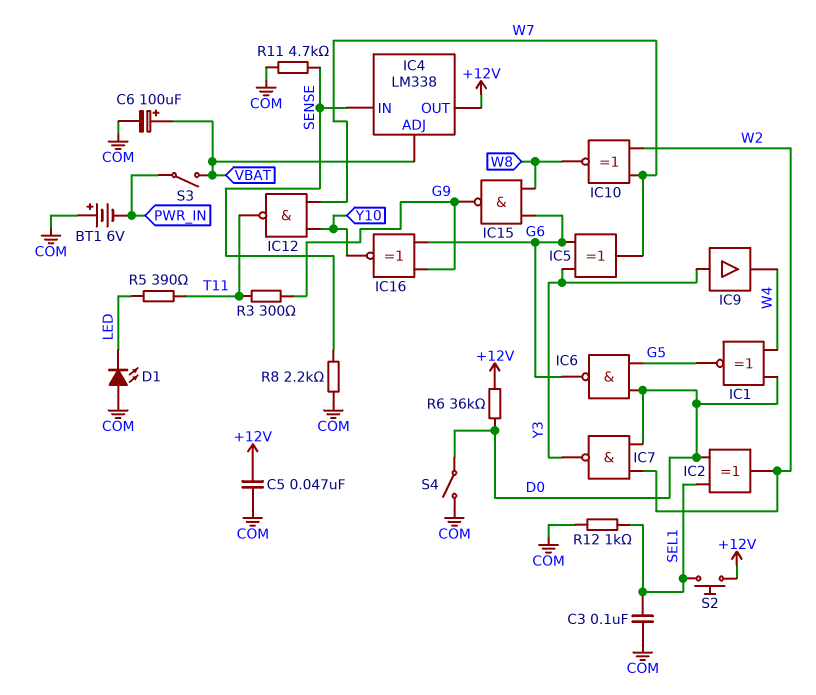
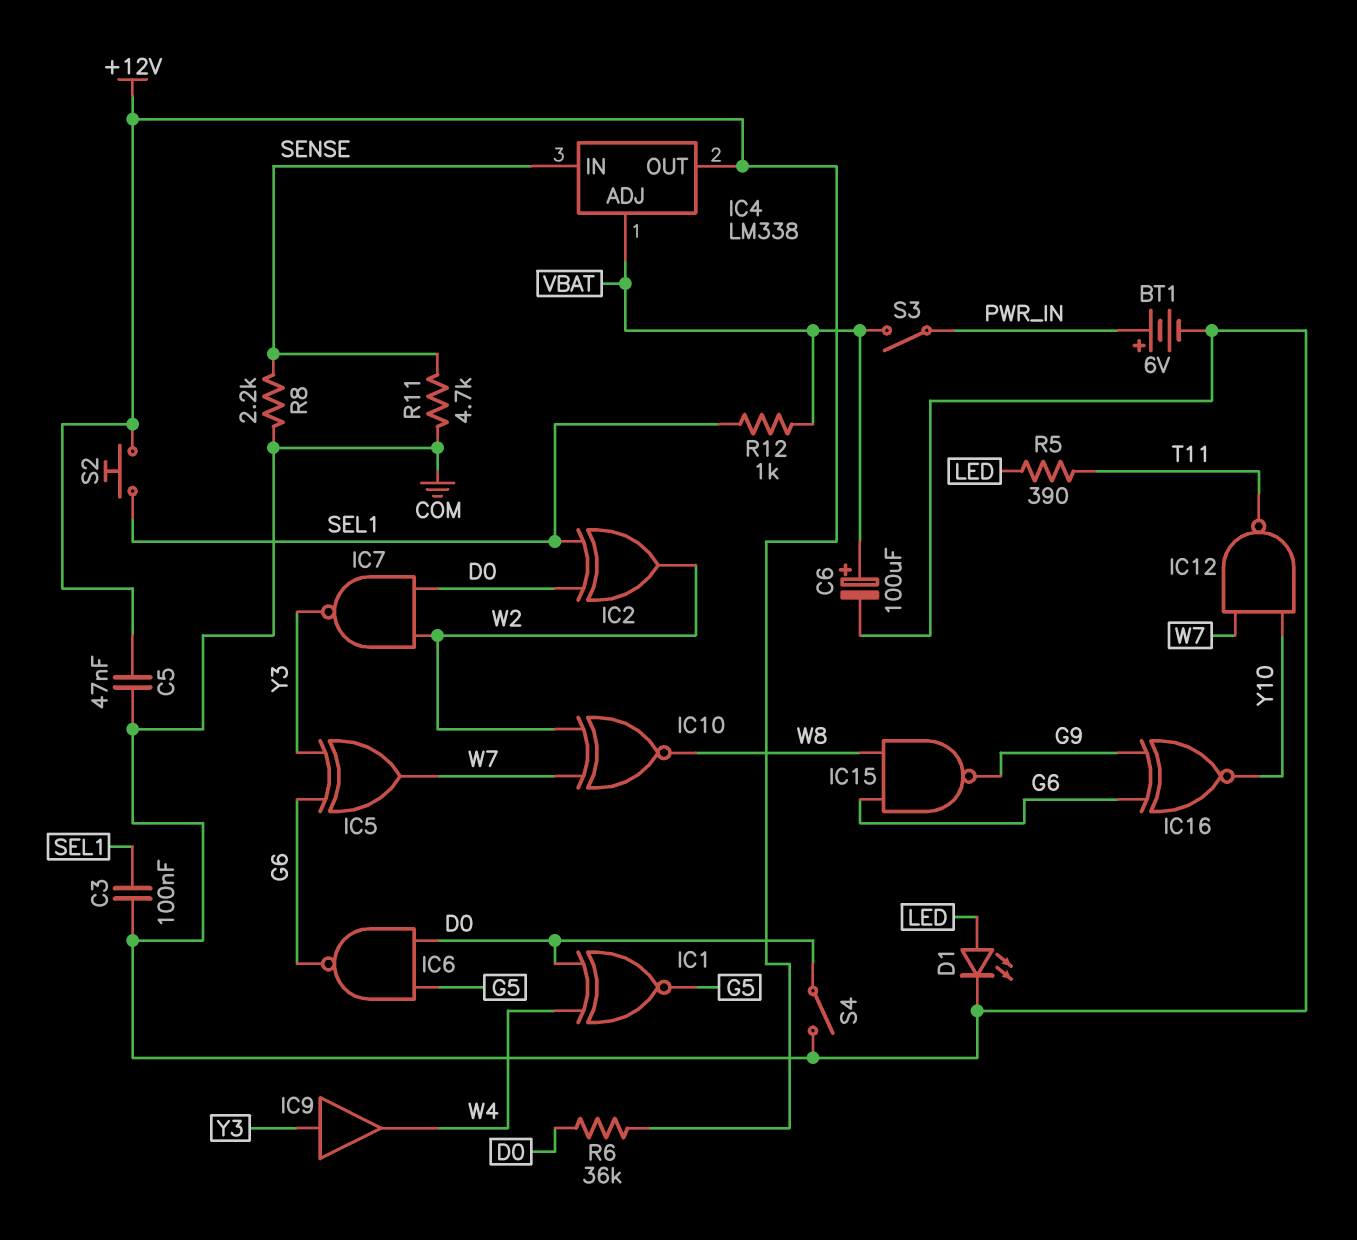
BT1: 6V (plus COM, minus PWR_IN) -> 6V (plus PWR_IN, minus COM)
D1: LED (A COM, K LED) -> LED (A LED, K COM)
R3: 300 (G9, T11) -> none
R12: 1k (COM, SEL1) -> 1k (SEL1, VBAT)

